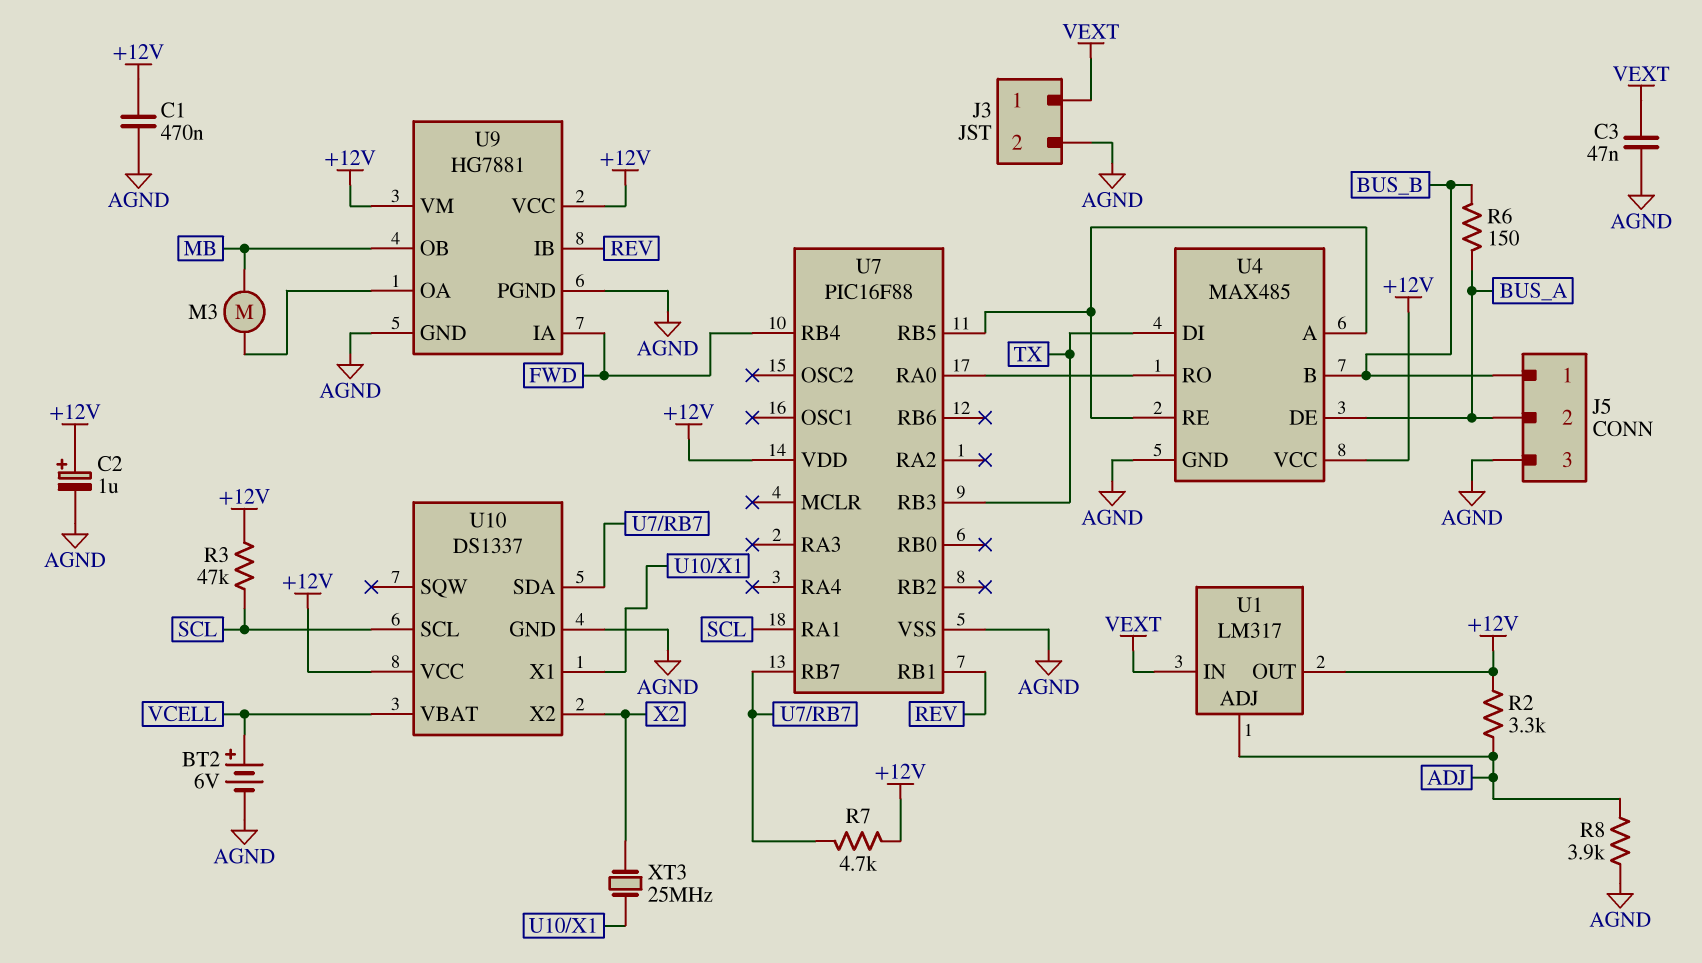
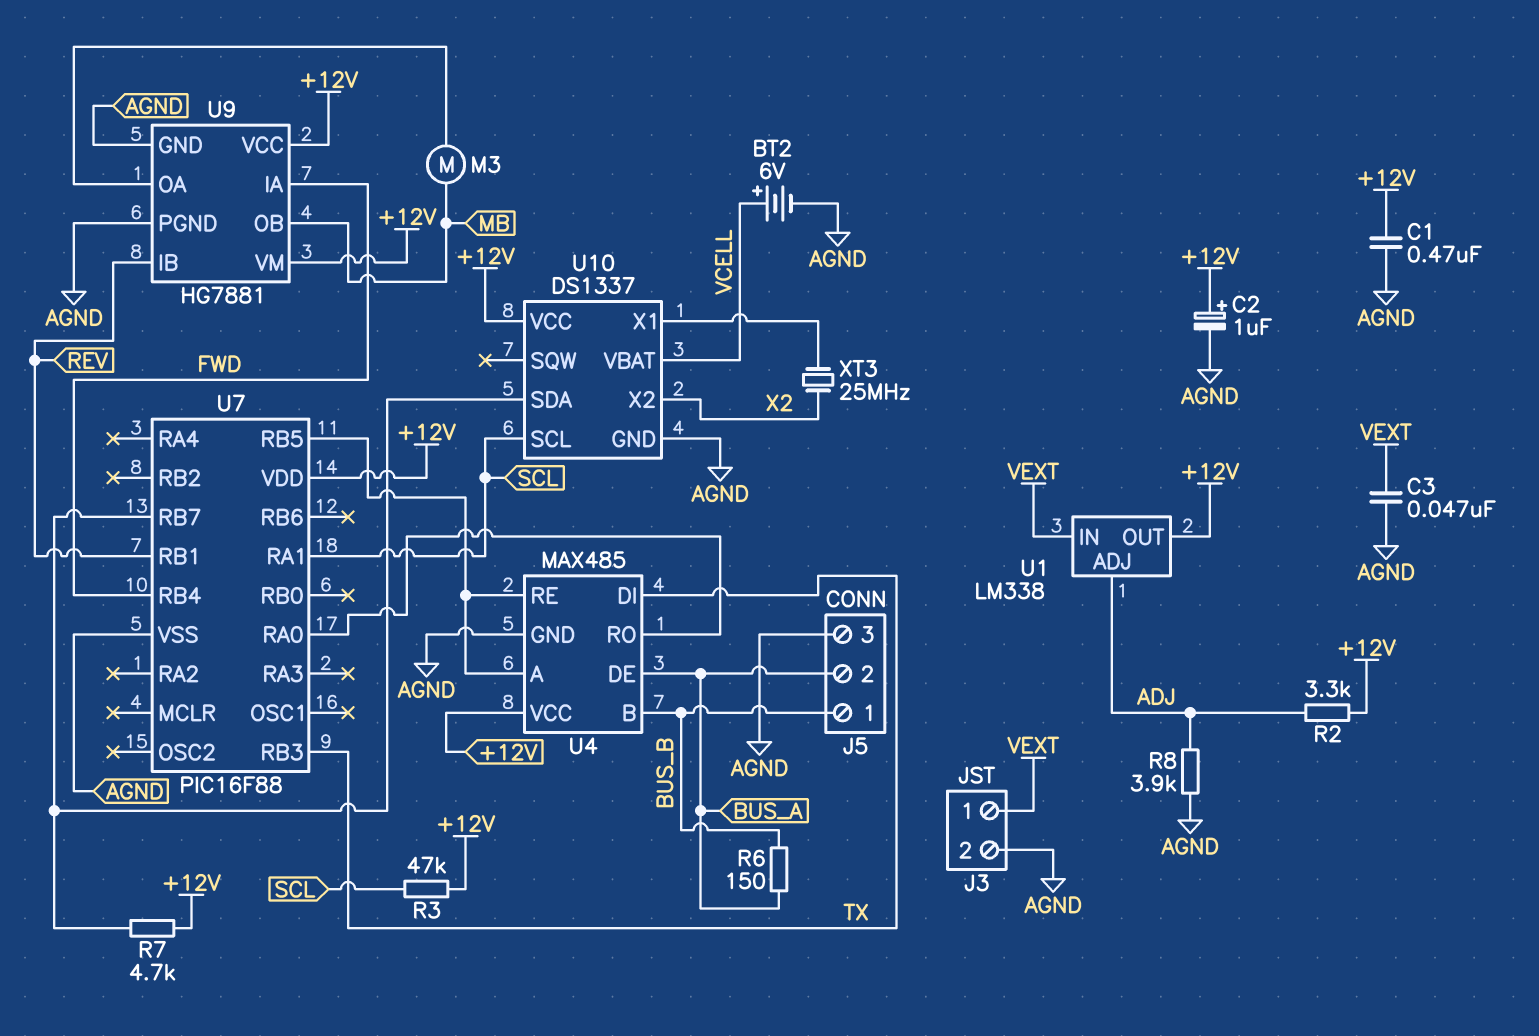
U1: LM317 -> LM338

